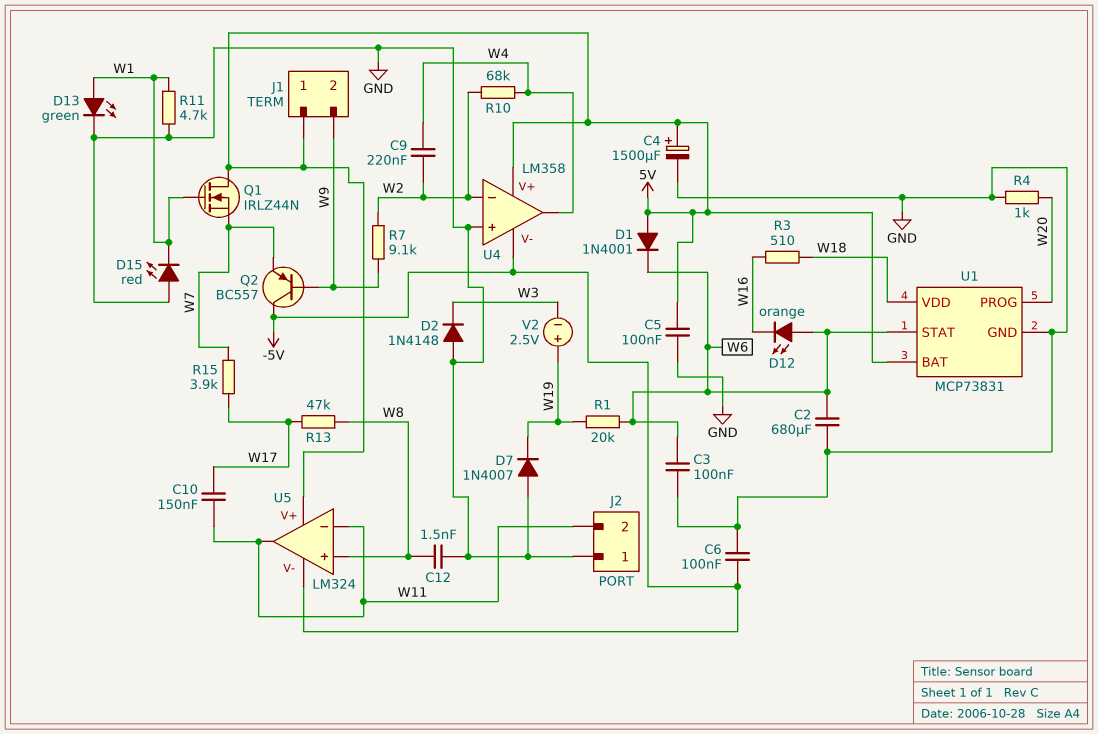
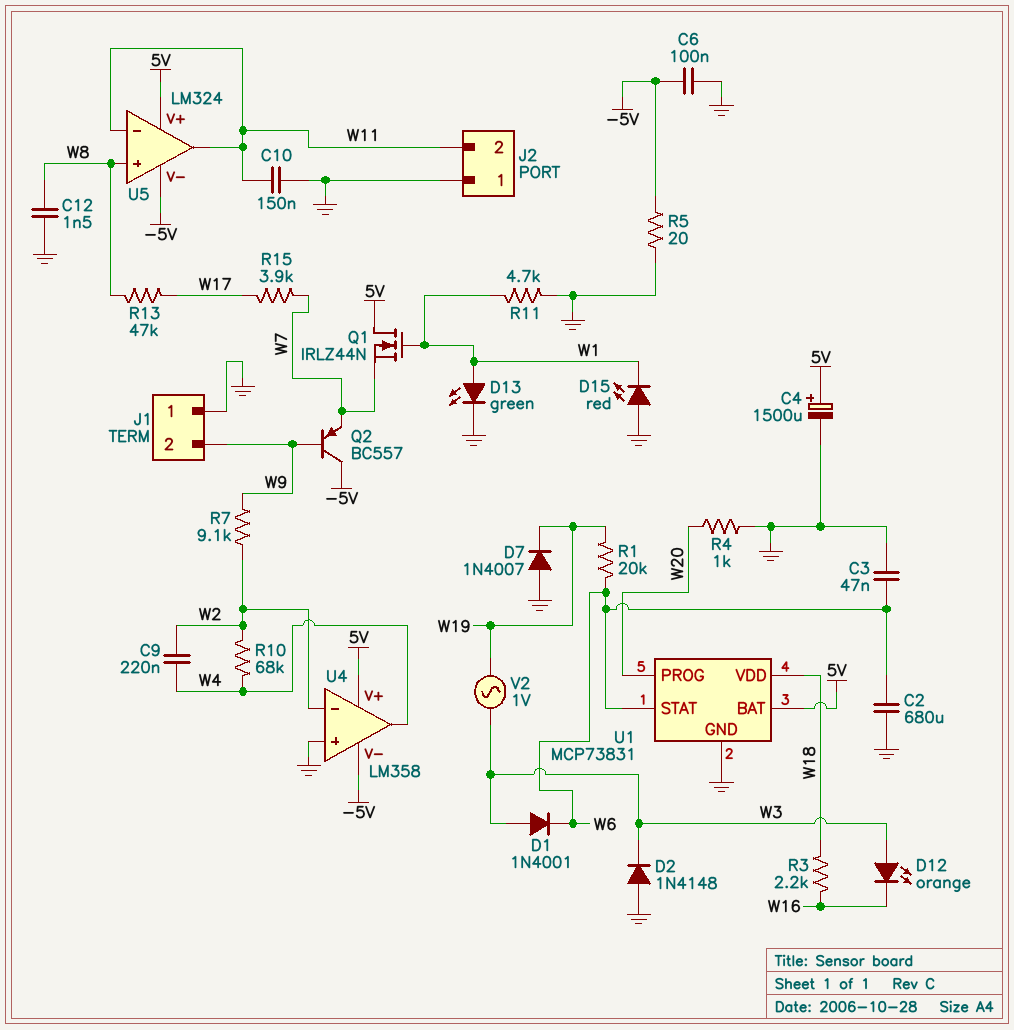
C3: 100nF (GND, W6) -> 47nF (GND, W6)
C5: 100nF (5V, GND) -> none
C10: 150nF (W11, W17) -> 150nF (GND, W11)
D1: diode 1N4001 (A 5V, K W6) -> diode 1N4001 (A W3, K W6)
D12: LED orange (A W6, K W16) -> LED orange (A W3, K W16)
J1 pin 1: 5V -> GND
R3: 510 (W16, W18) -> 2.2k (W16, W18)
R5: none -> 20 (-5V, GND)
V2: 2.5V (plus W19, minus W3) -> AC 1V (W3, W19)

